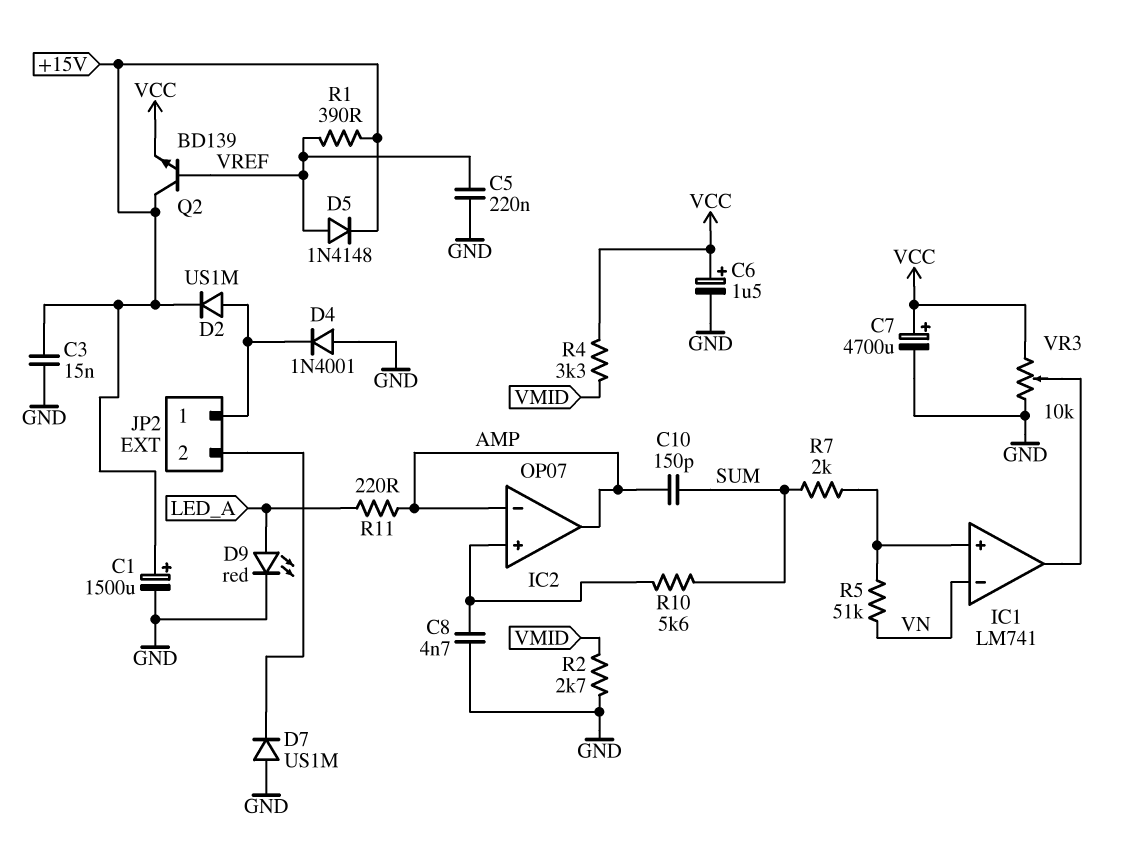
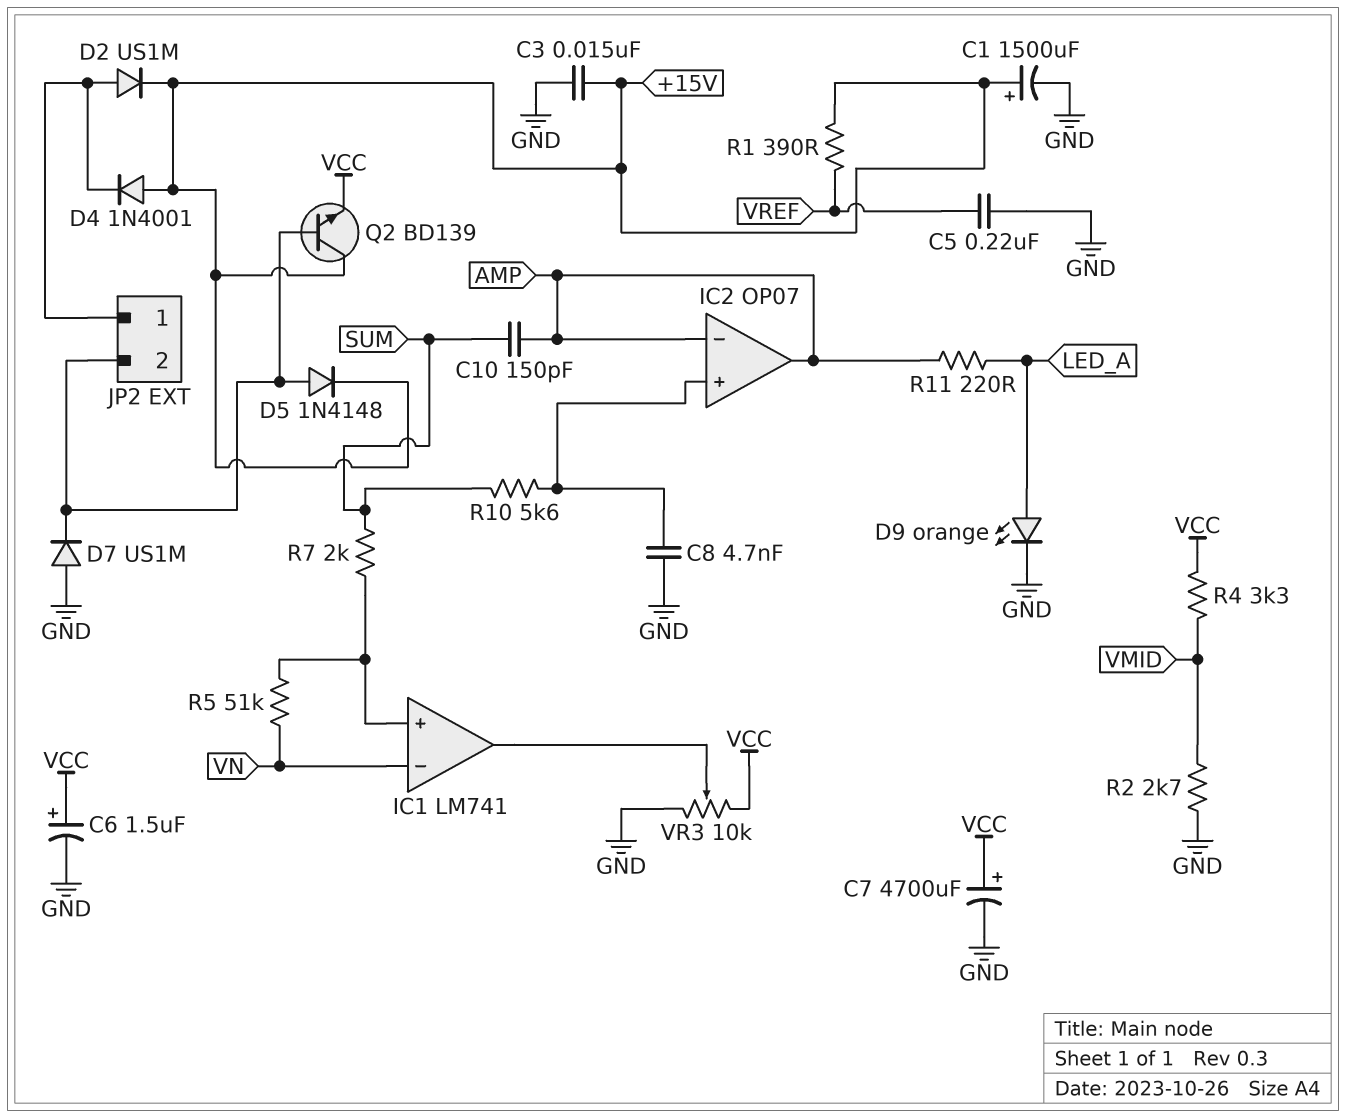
D4: diode 1N4001 (A GND, K JP2/1) -> diode 1N4001 (A +15V, K JP2/1)
D5: diode 1N4148 (A VREF, K +15V) -> diode 1N4148 (A JP2/2, K +15V)
D9: LED red (A LED_A, K GND) -> LED orange (A LED_A, K GND)
Q2: NPN BD139 (B VREF, C +15V, E VCC) -> NPN BD139 (B JP2/2, C +15V, E VCC)

